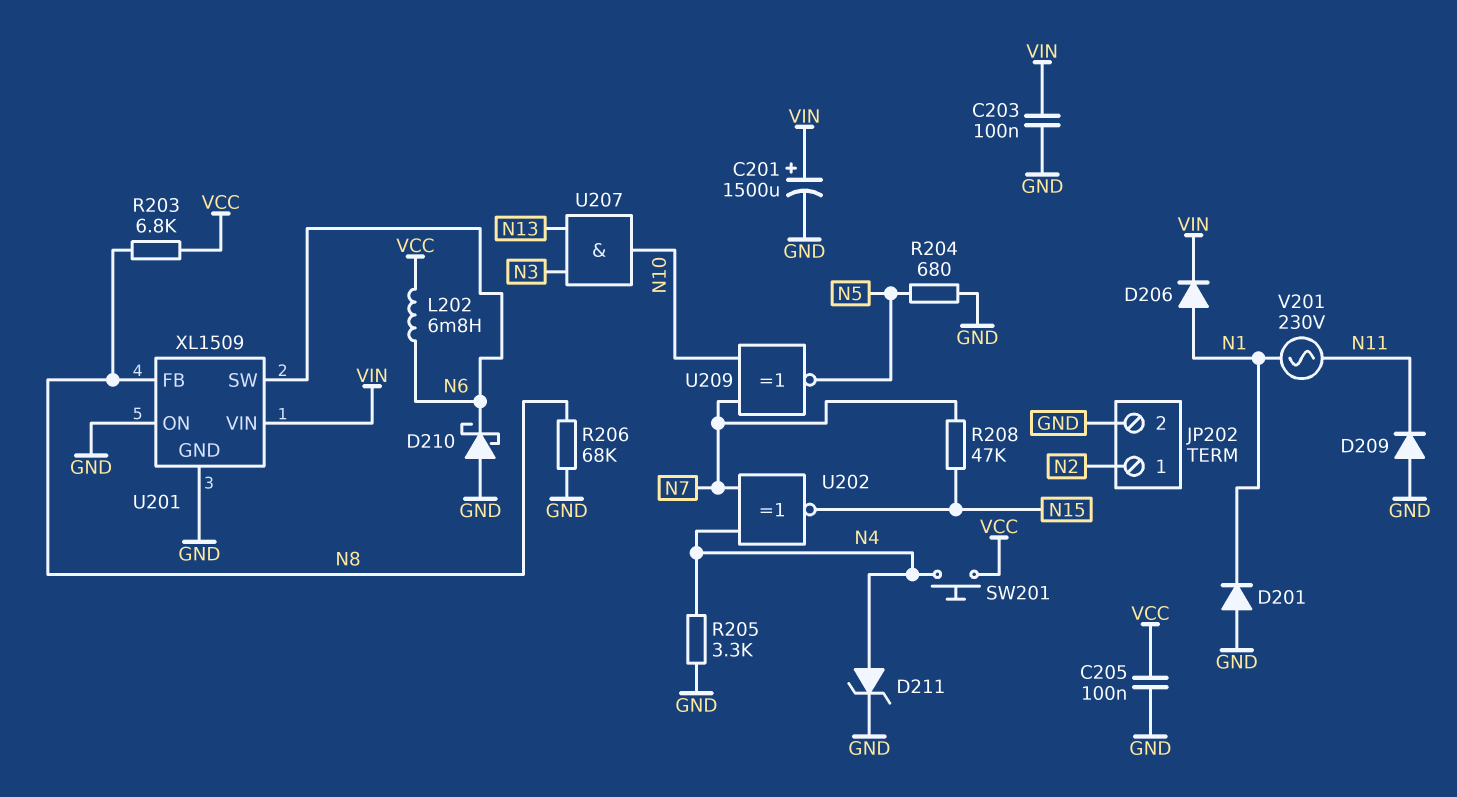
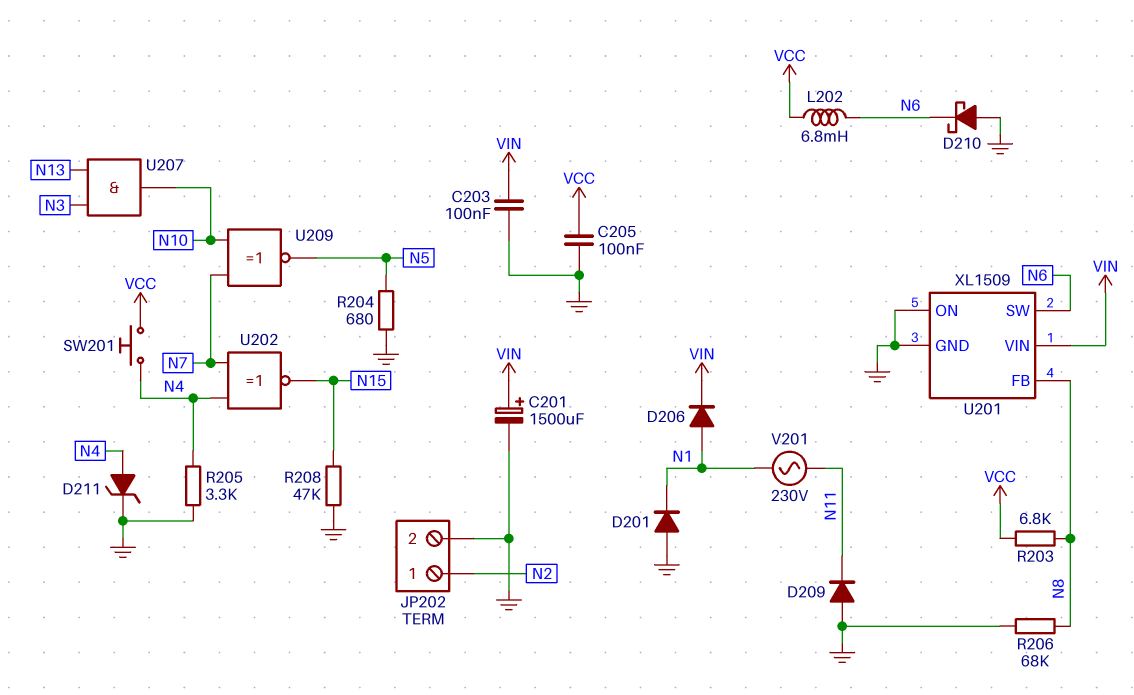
R208: 47k (N7, N15) -> 47k (GND, N15)

